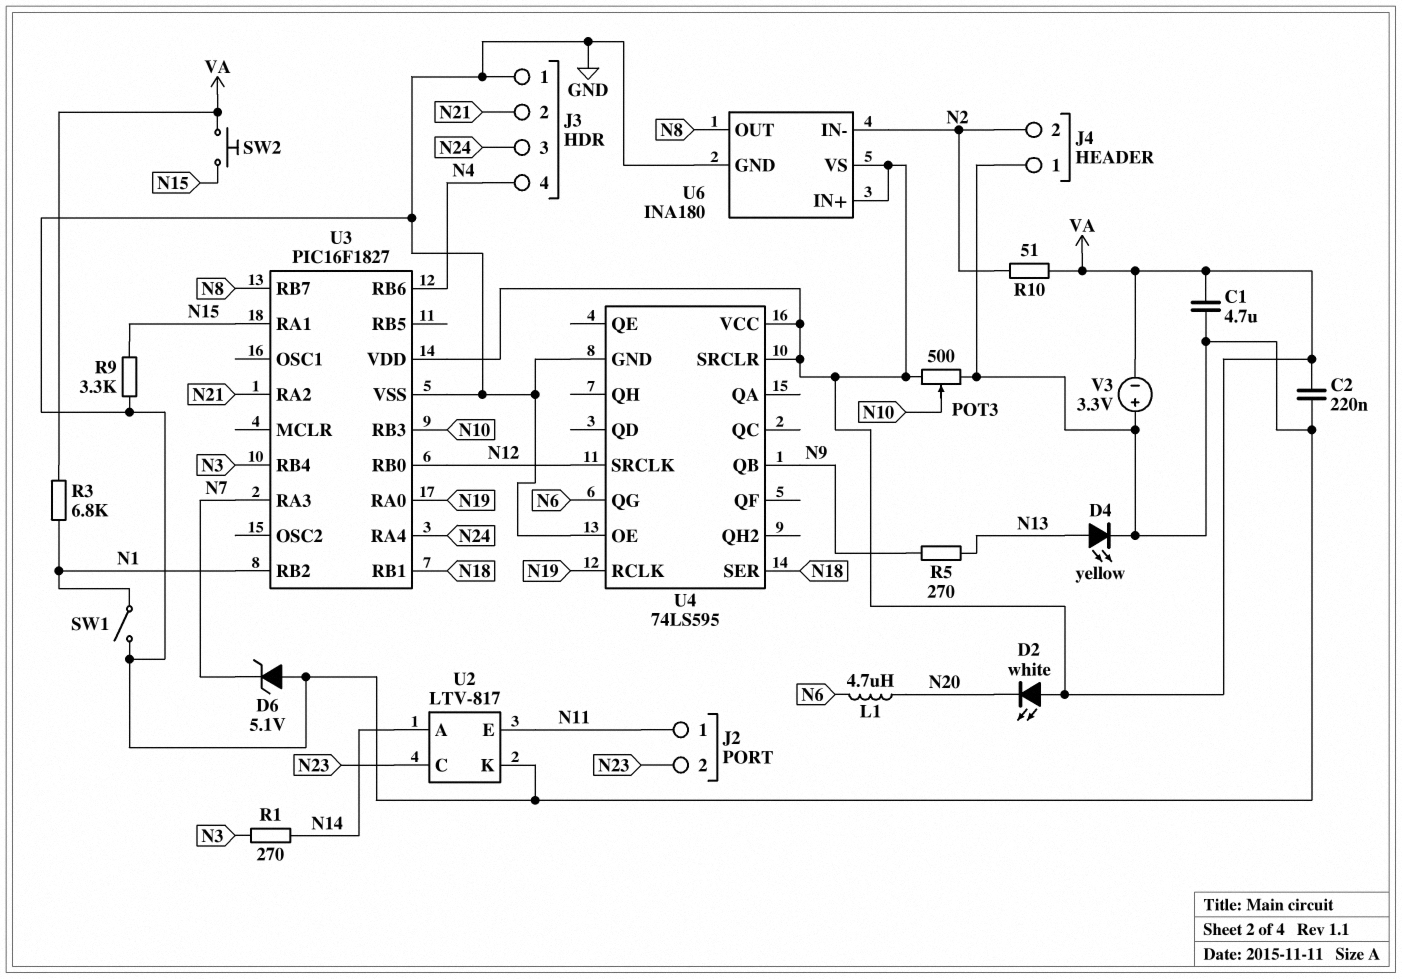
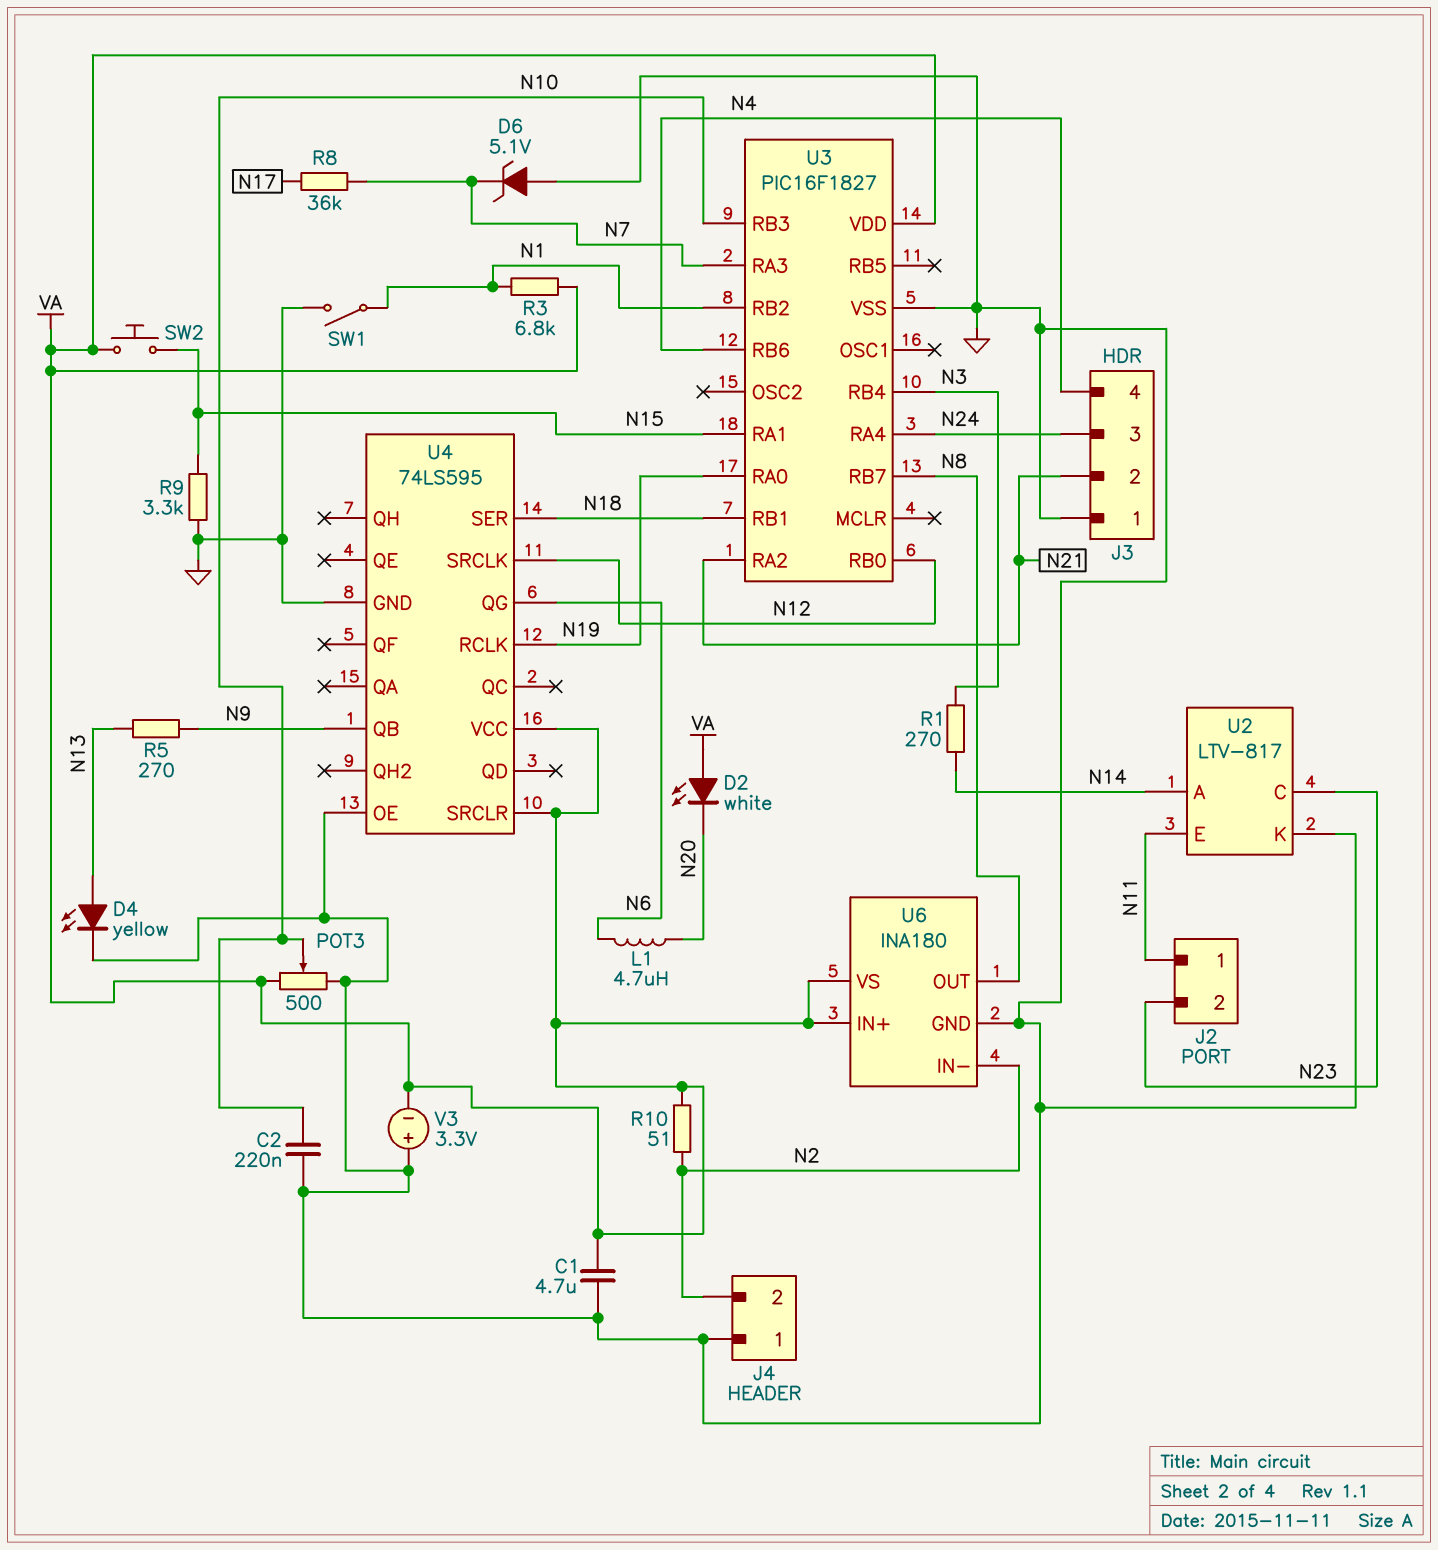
C2: 220nF (GND, VA) -> 220nF (GND, N10)
R8: none -> 36k (N7, N17)

